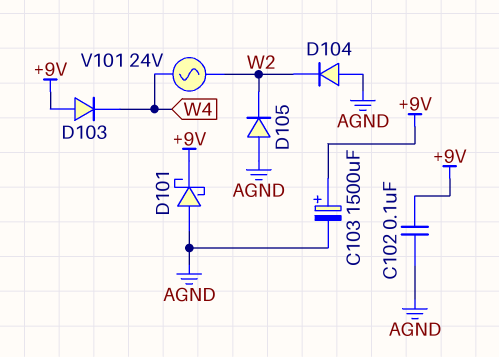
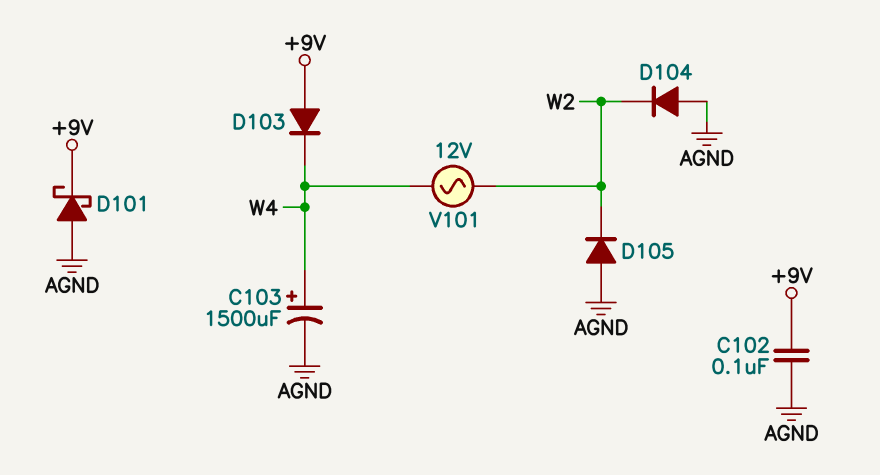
C103: 1500uF (plus +9V, minus AGND) -> 1500uF (plus W4, minus AGND)
V101: AC 24V (W2, W4) -> AC 12V (W2, W4)

